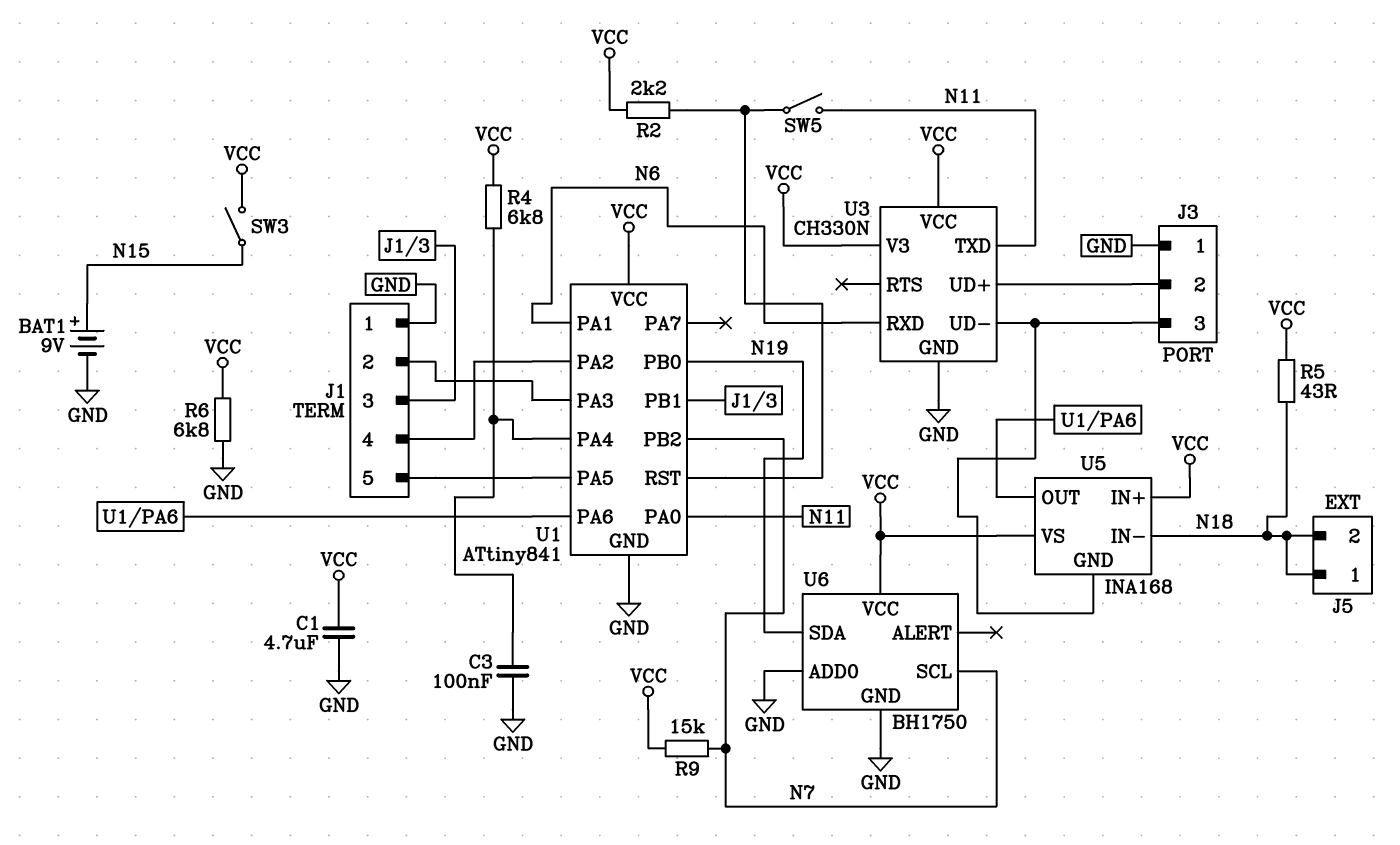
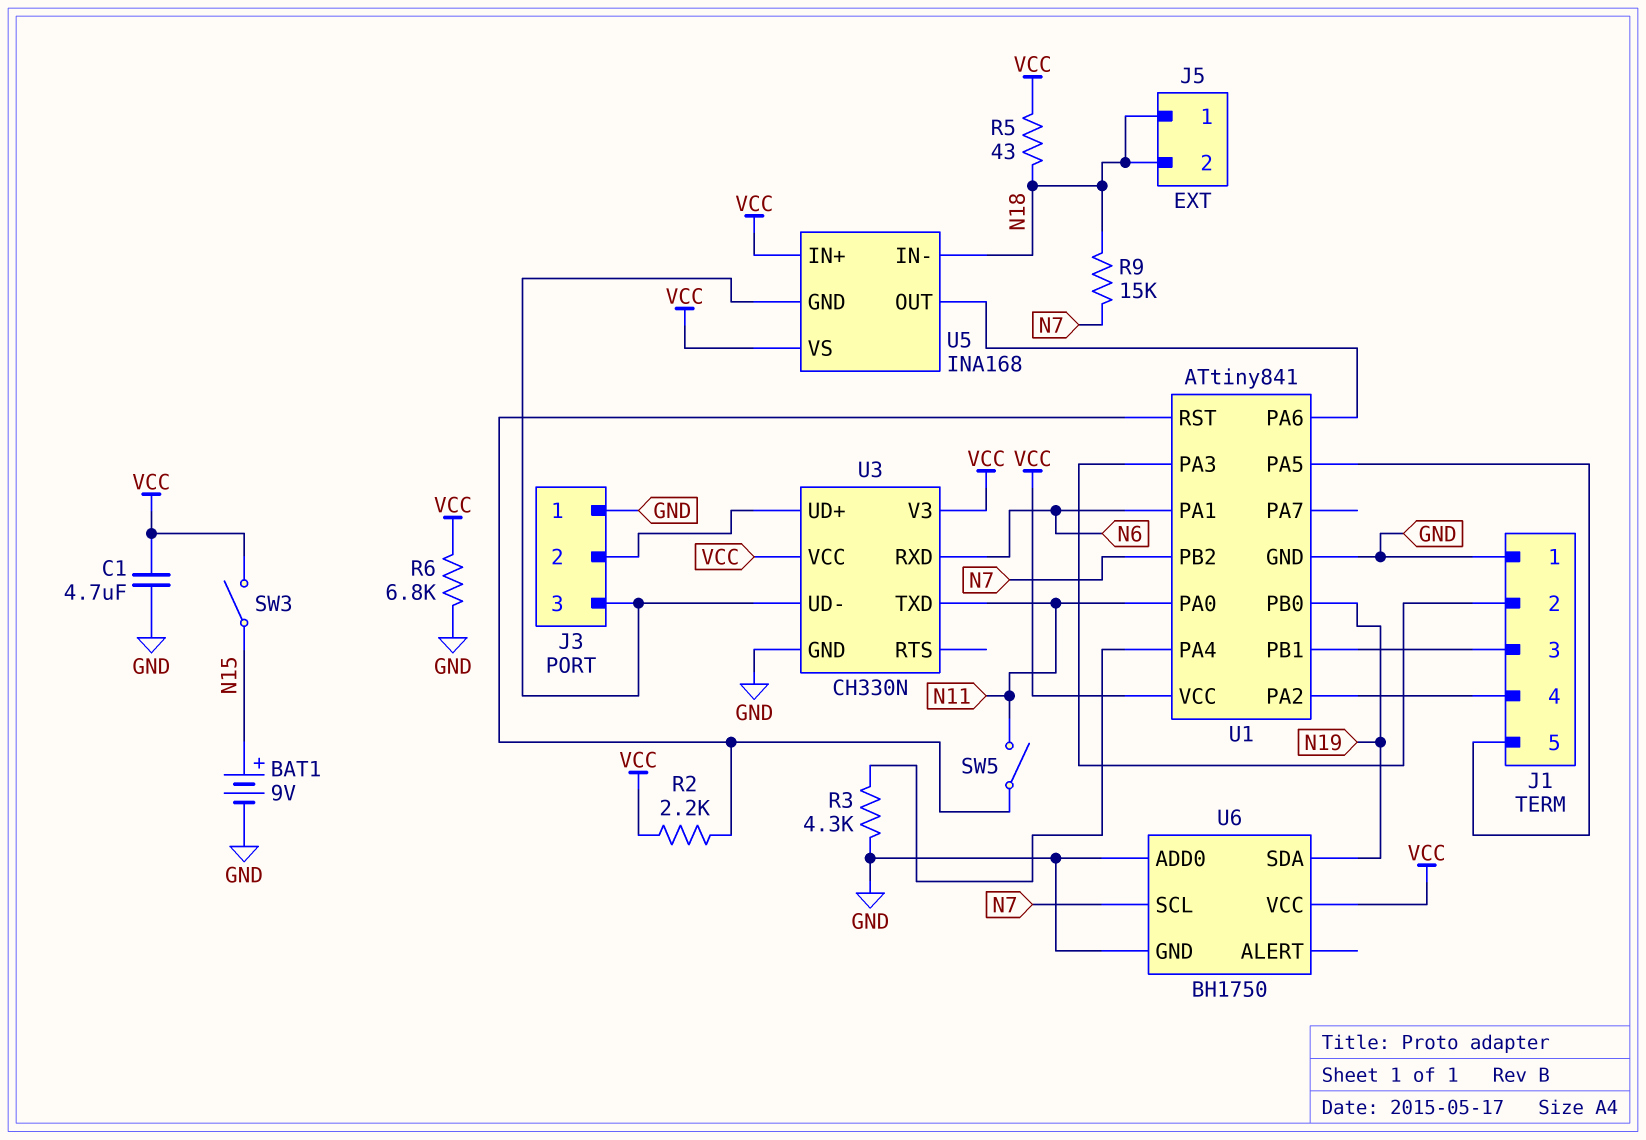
C3: 100nF (GND, U1/PA4) -> none
R3: none -> 4.3k (GND, U1/PA4)
R4: 6.8k (U1/PA4, VCC) -> none
R9: 15k (N7, VCC) -> 15k (N7, N18)

